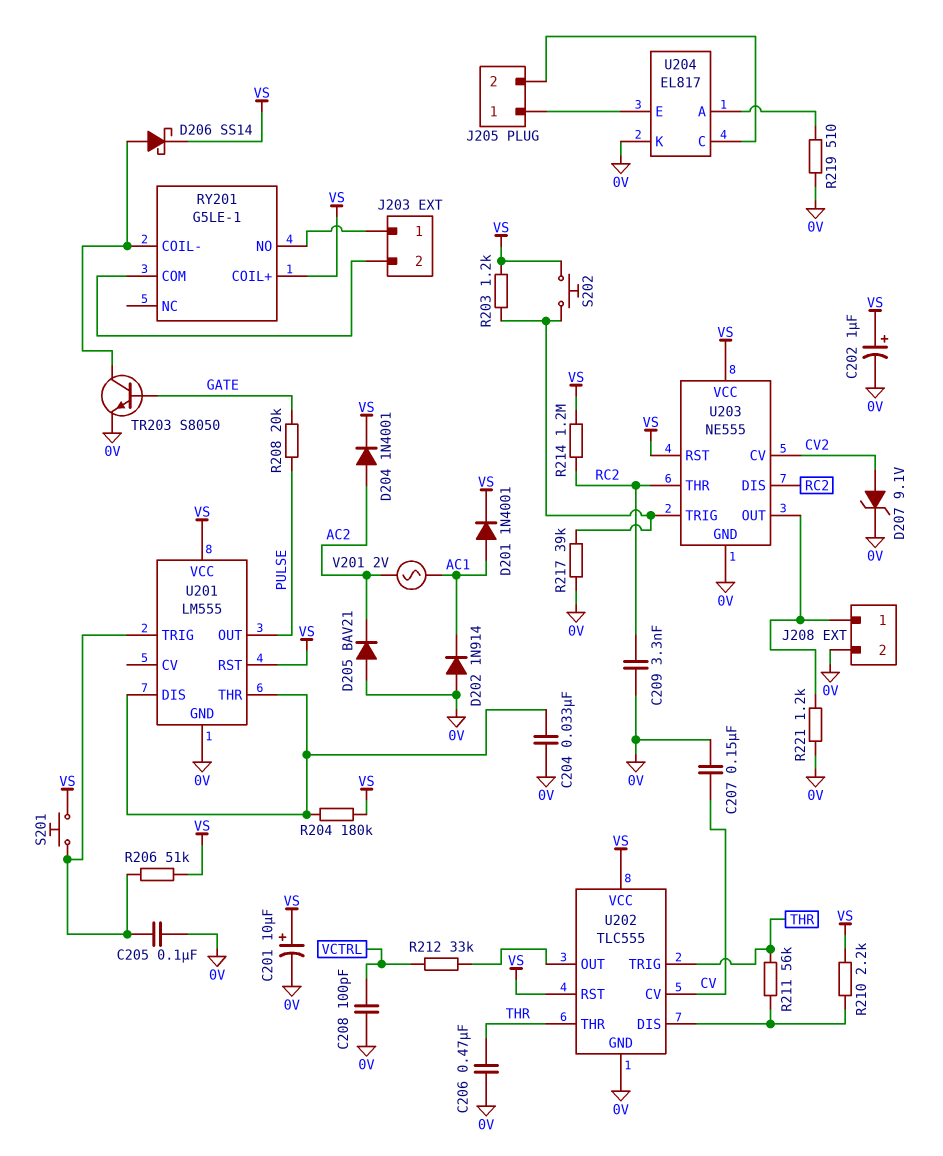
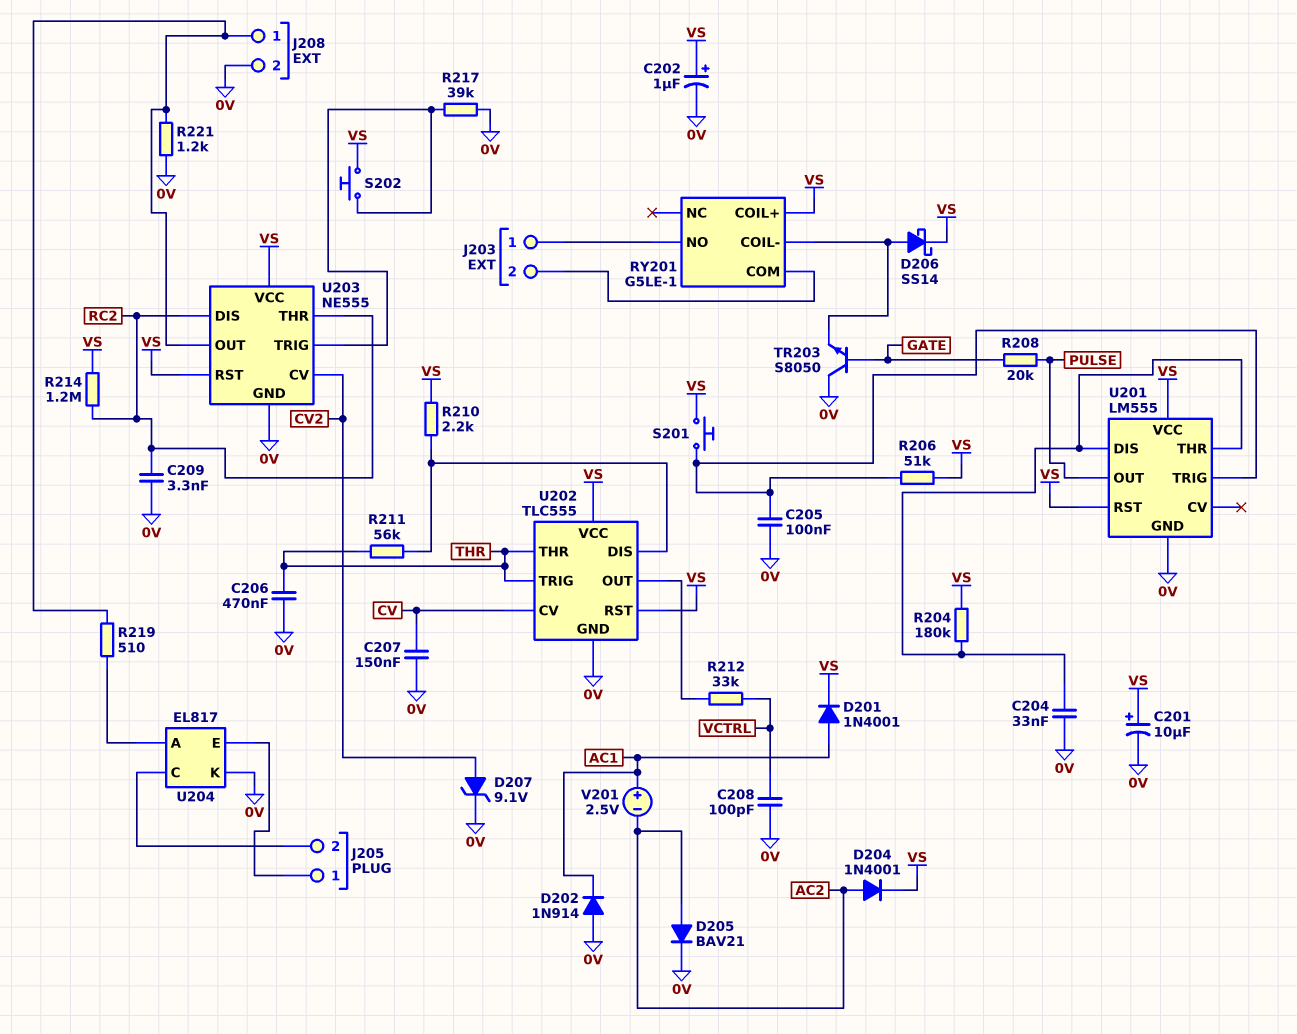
D205: diode BAV21 (A 0V, K AC2) -> diode BAV21 (A AC2, K 0V)
R203: 1.2k (U203/TRIG, VS) -> none
R219: 510 (0V, U204/A) -> 510 (J208/1, U204/A)
TR203: NPN S8050 (B GATE, C RY201/COIL-, E 0V) -> NPN S8050 (B GATE, C 0V, E RY201/COIL-)
V201: AC 2V (AC1, AC2) -> 2.5V (plus AC1, minus AC2)

